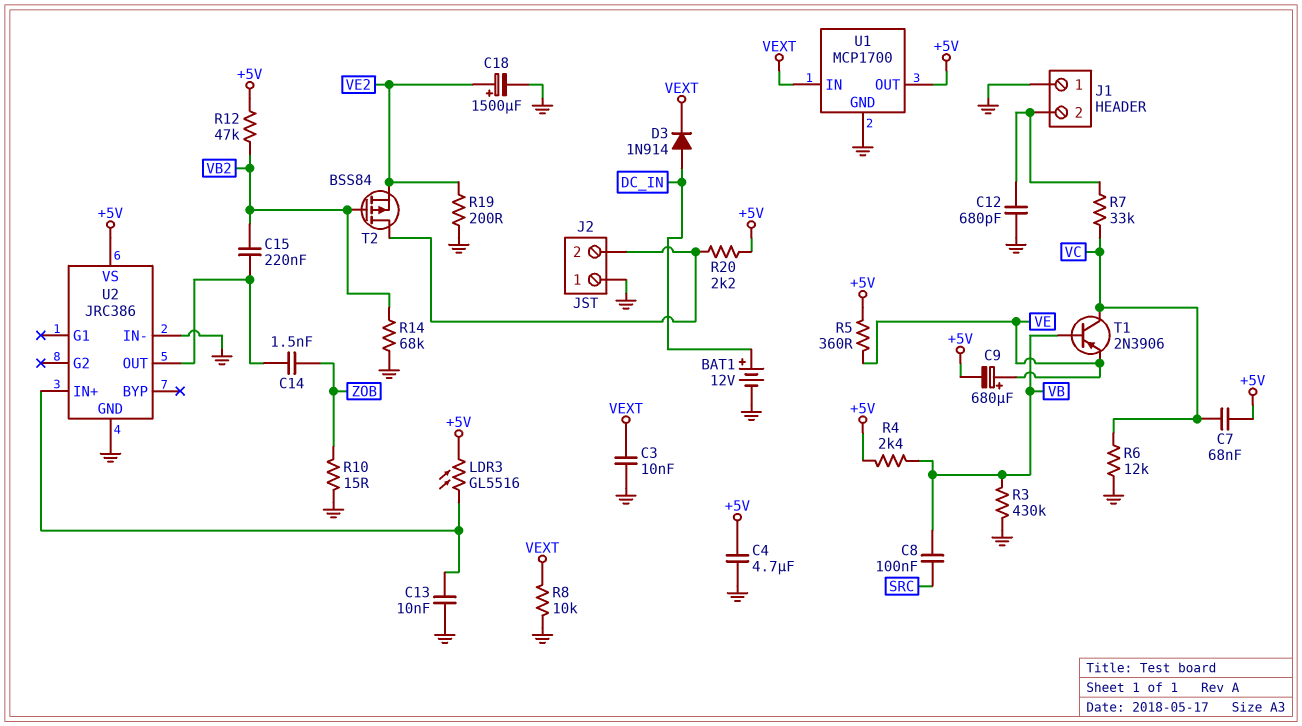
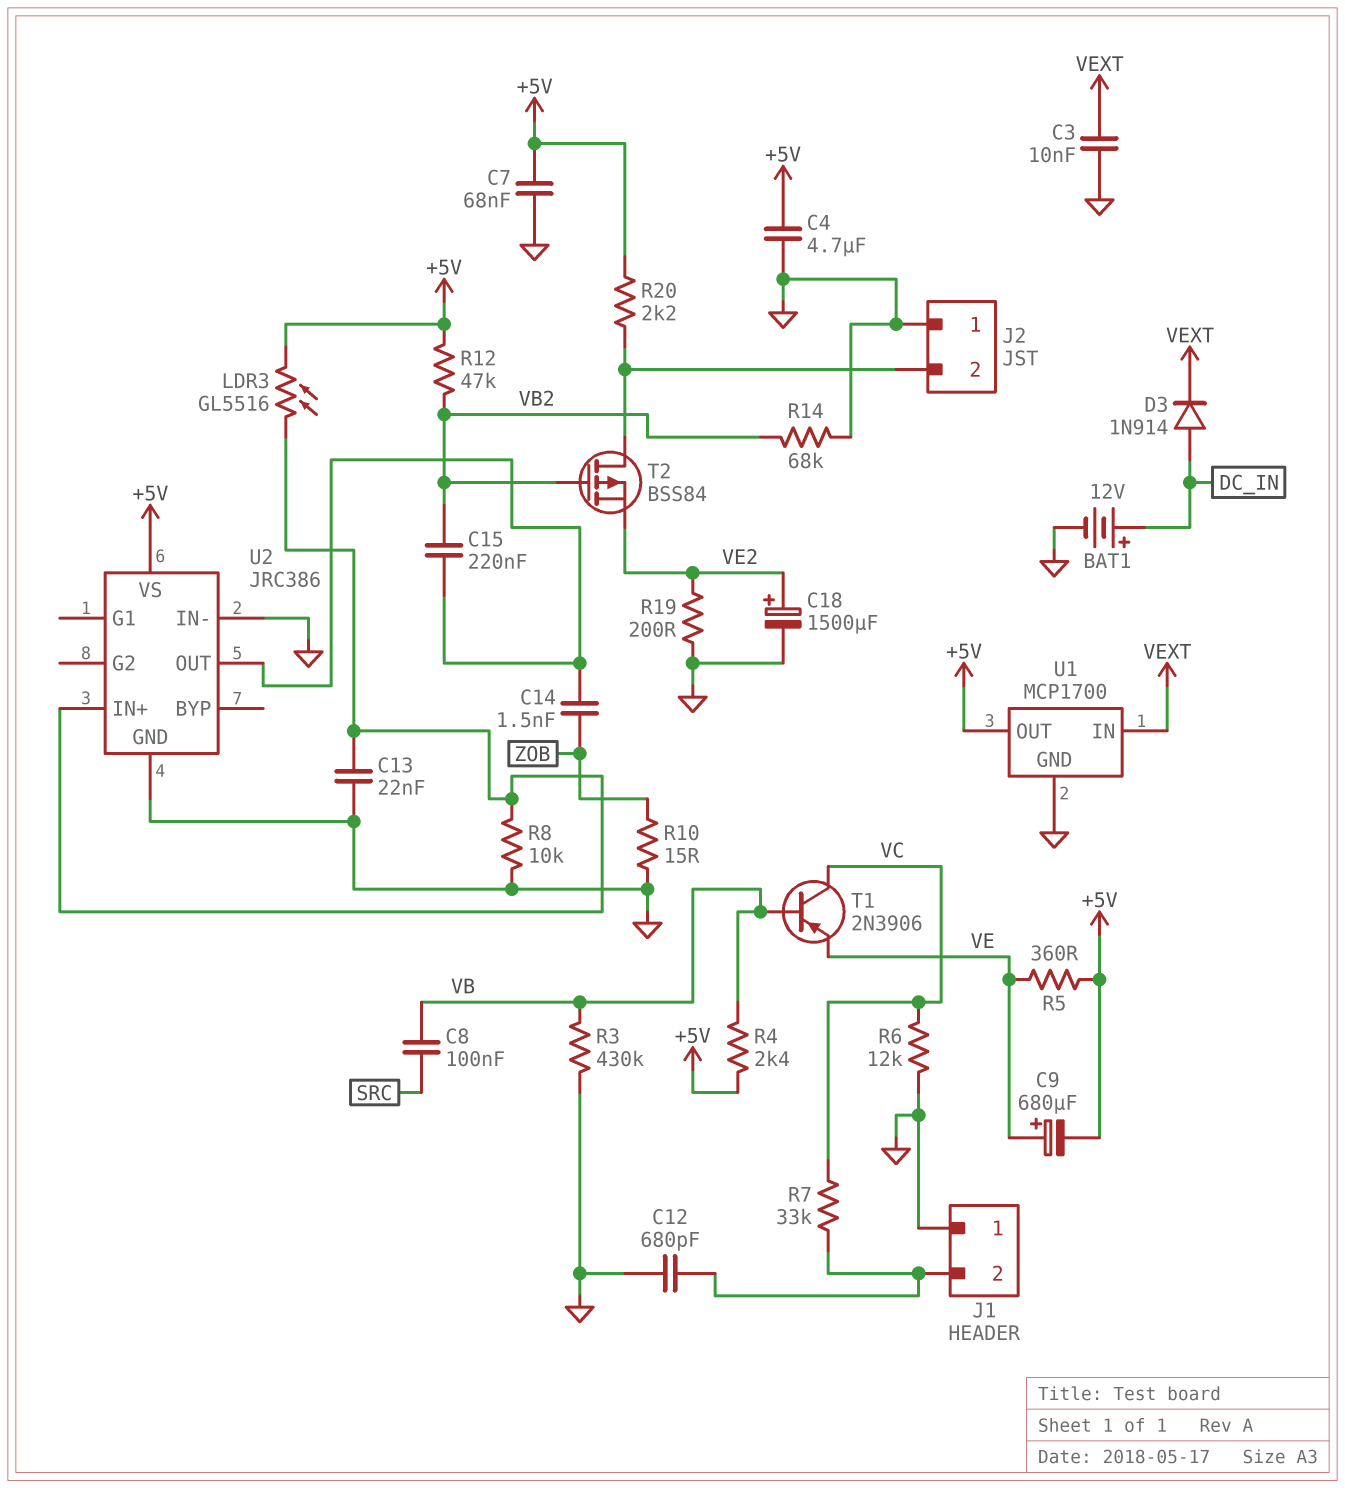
C7: 68nF (+5V, VC) -> 68nF (+5V, GND)
C13: 10nF (GND, U2/IN+) -> 22nF (GND, U2/IN+)
R8: 10k (GND, VEXT) -> 10k (GND, U2/IN+)

